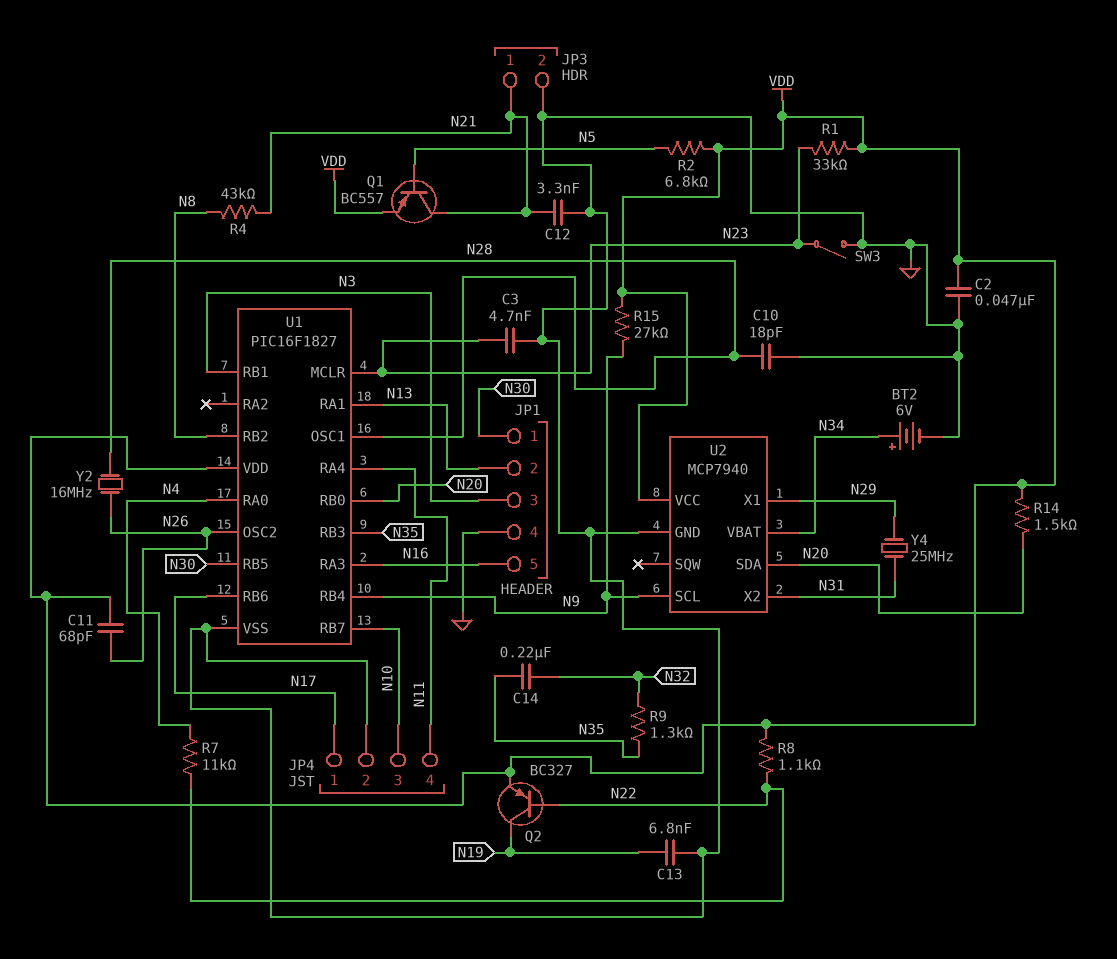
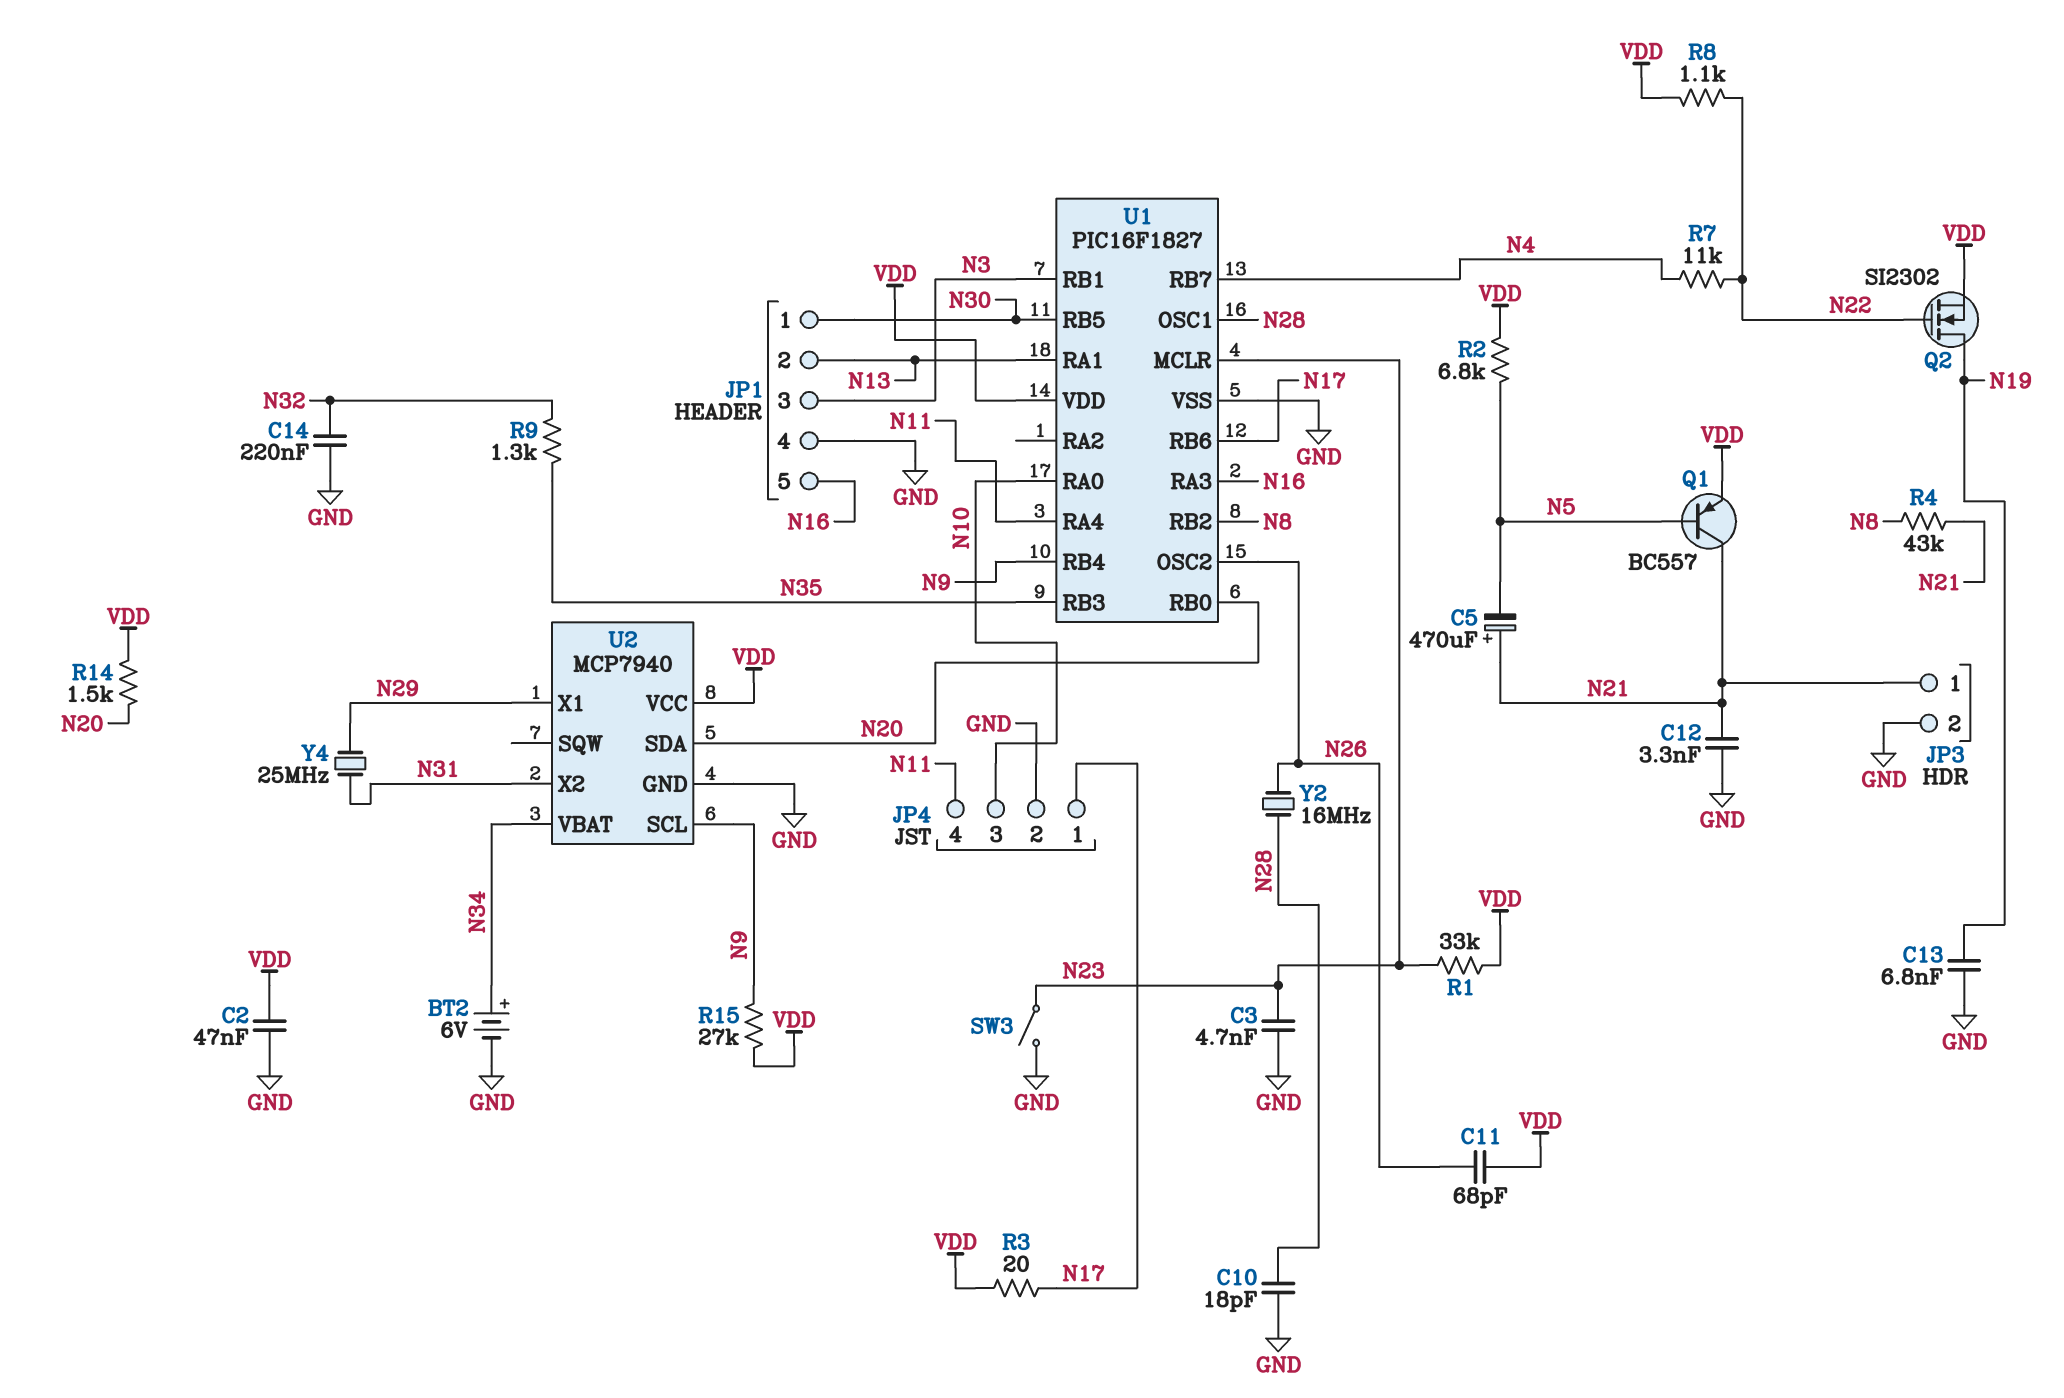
C5: none -> 470uF (plus N21, minus N5)
C14: 220nF (N32, N35) -> 220nF (GND, N32)
Q2: PNP BC327 (B N22, C N19, E VDD) -> NMOS SI2302 (G N22, D N19, S VDD)
R3: none -> 20 (N17, VDD)
U1 pin RA0: N4 -> N10
U1 pin RB7: N10 -> N4

